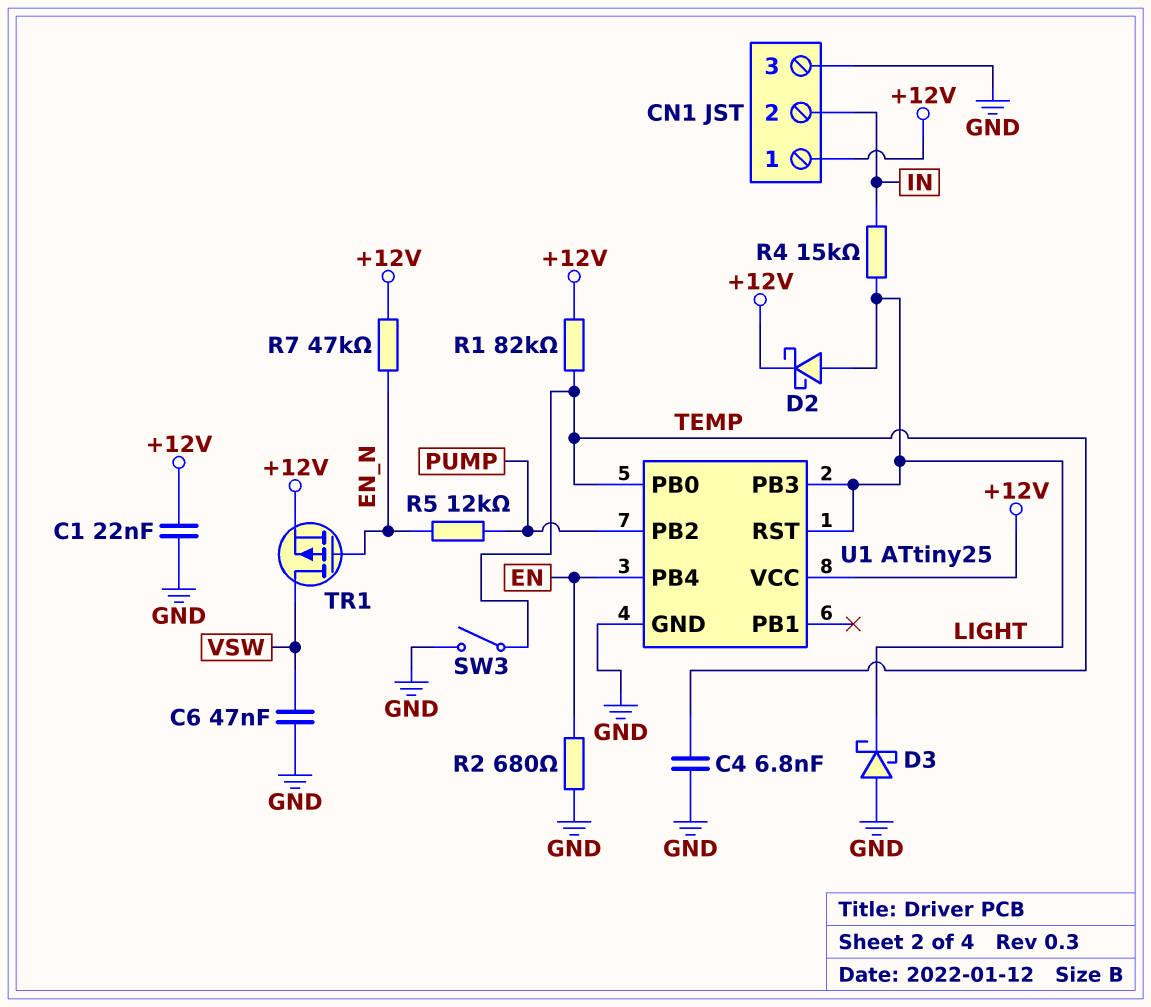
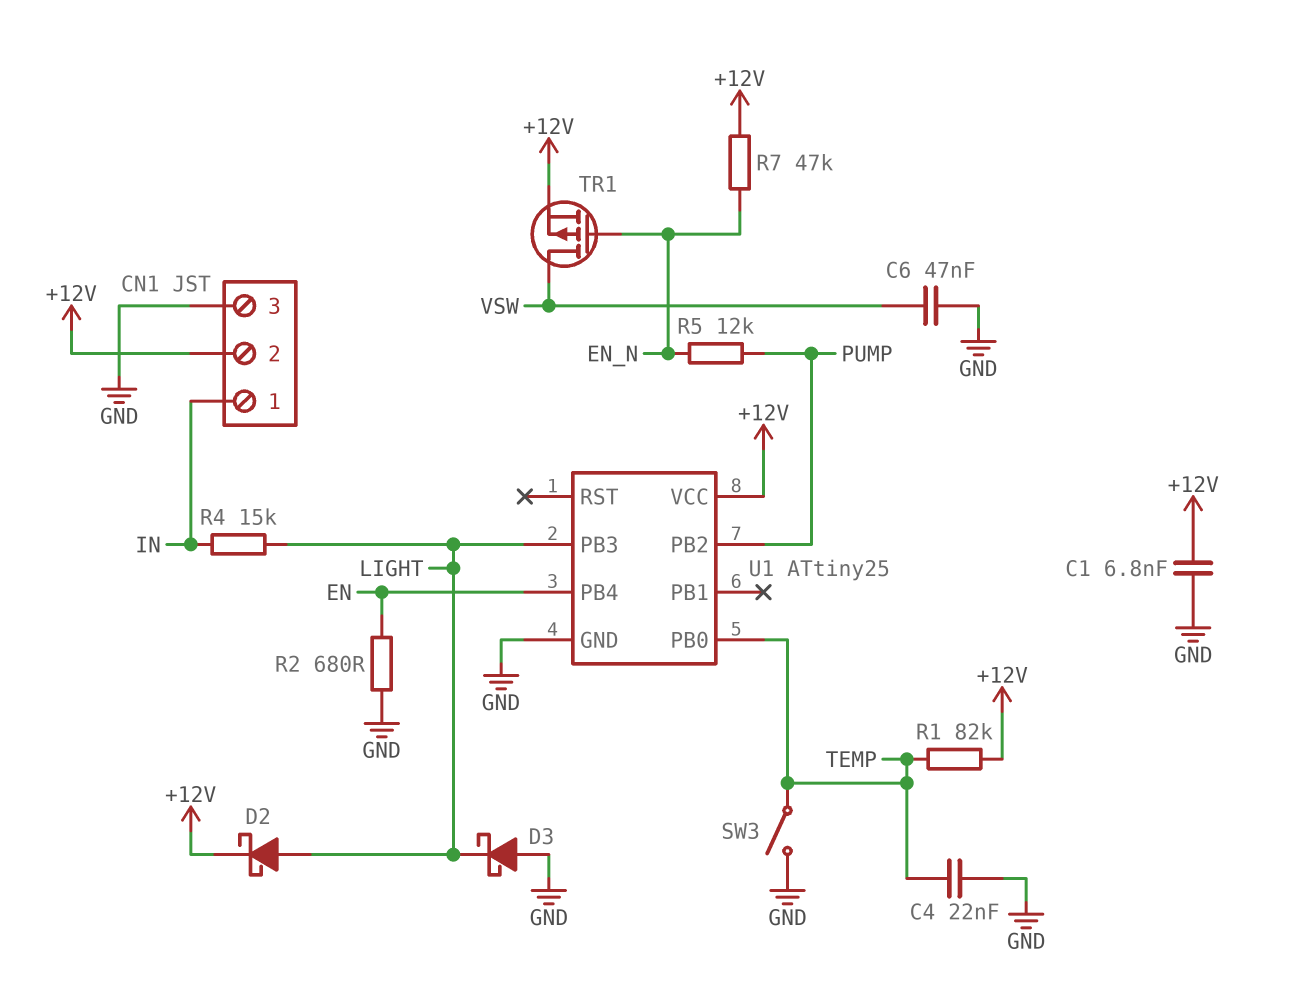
C1: 22nF (+12V, GND) -> 6.8nF (+12V, GND)
C4: 6.8nF (GND, TEMP) -> 22nF (GND, TEMP)
CN1 pin 1: +12V -> IN
CN1 pin 2: IN -> +12V
U1 pin RST: LIGHT -> none

